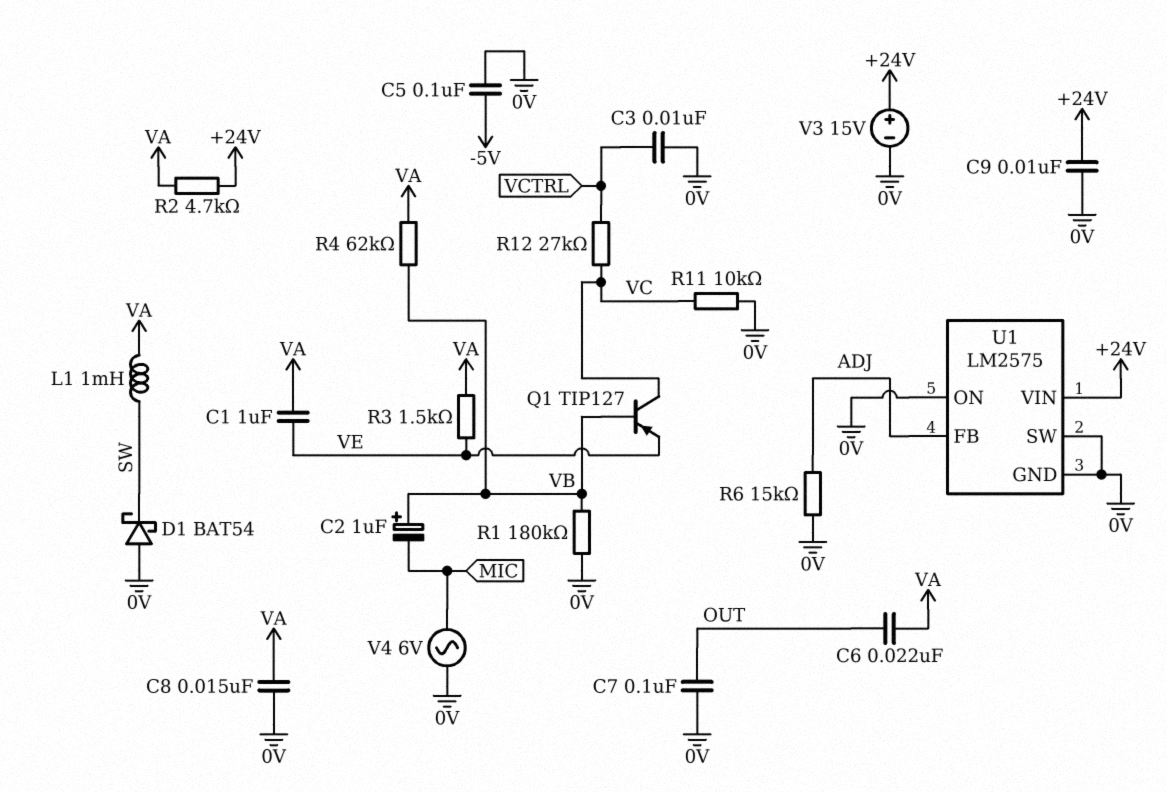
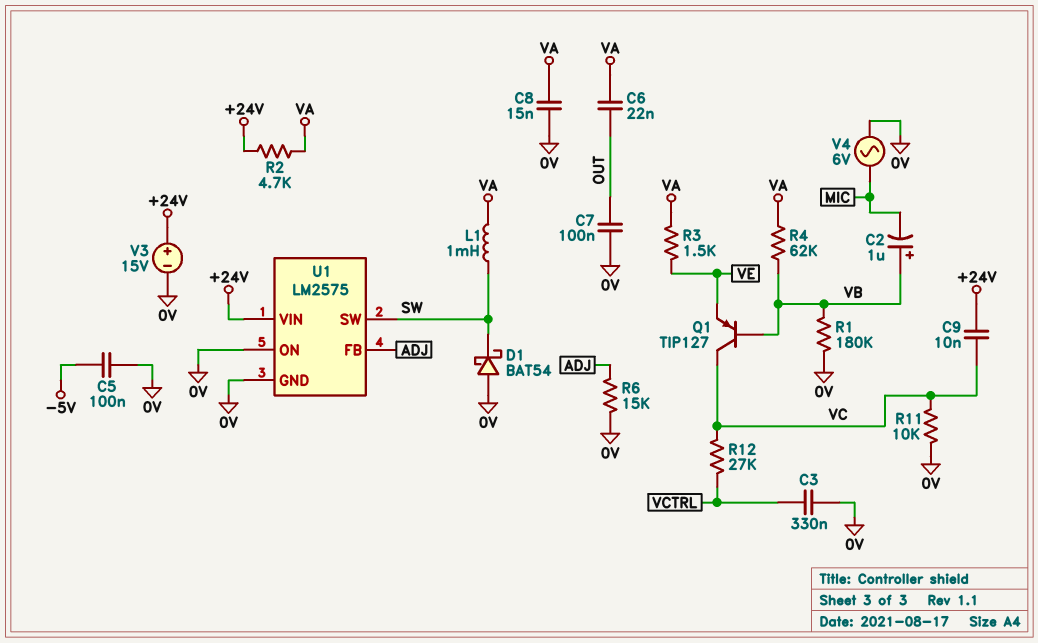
C1: 1uF (VA, VE) -> none
C3: 10nF (0V, VCTRL) -> 330nF (0V, VCTRL)
C9: 10nF (+24V, 0V) -> 10nF (+24V, VC)
U1 pin SW: 0V -> SW

